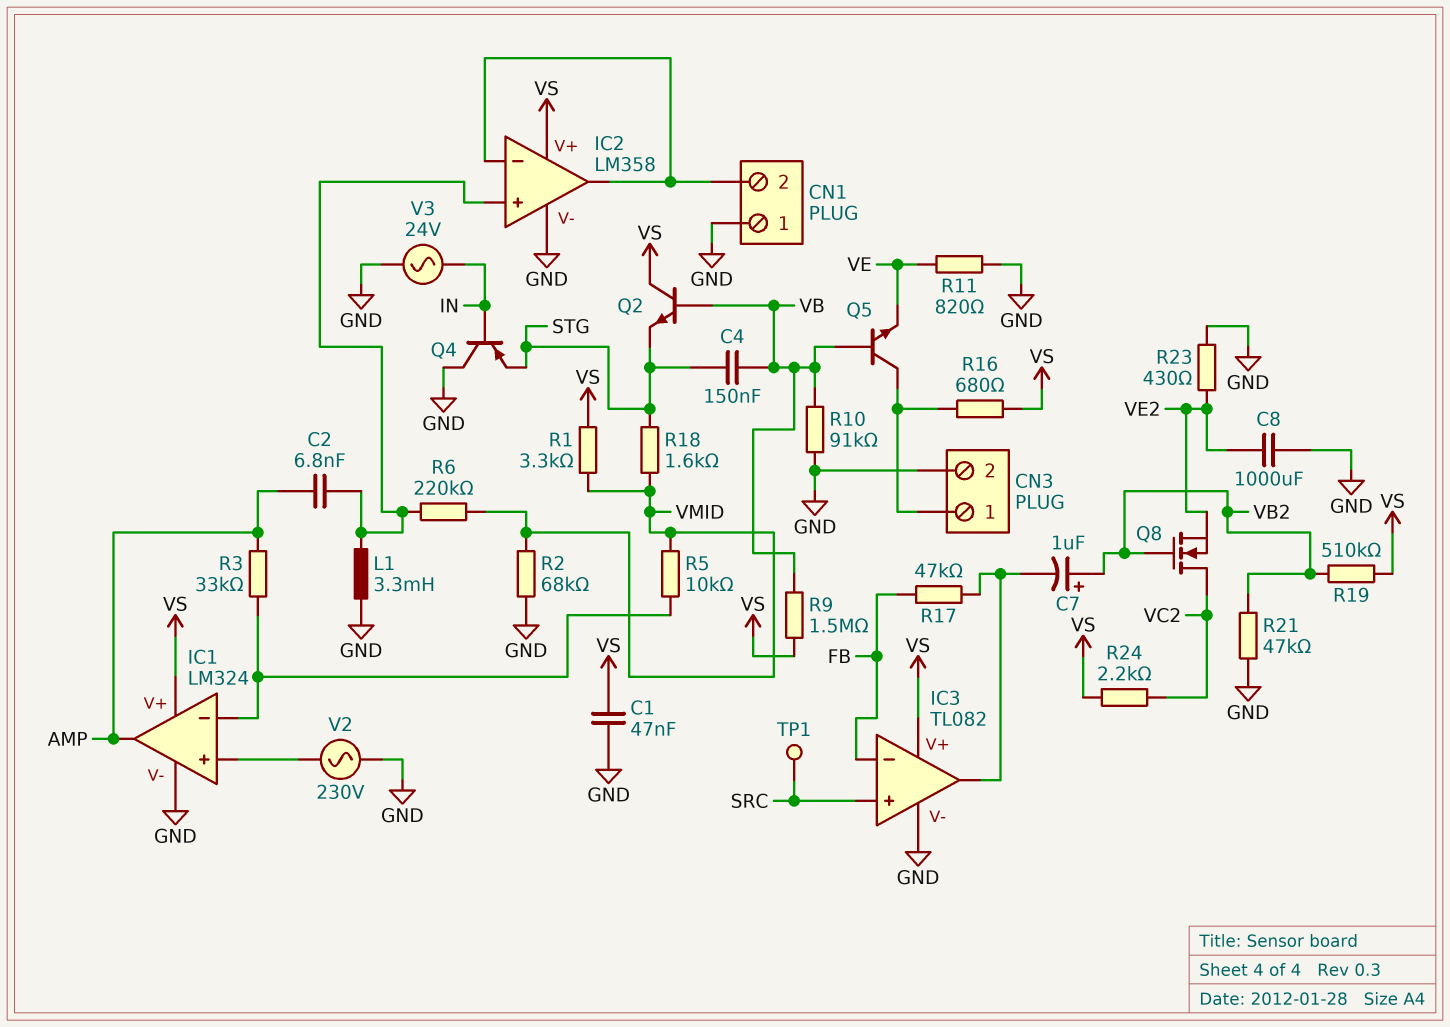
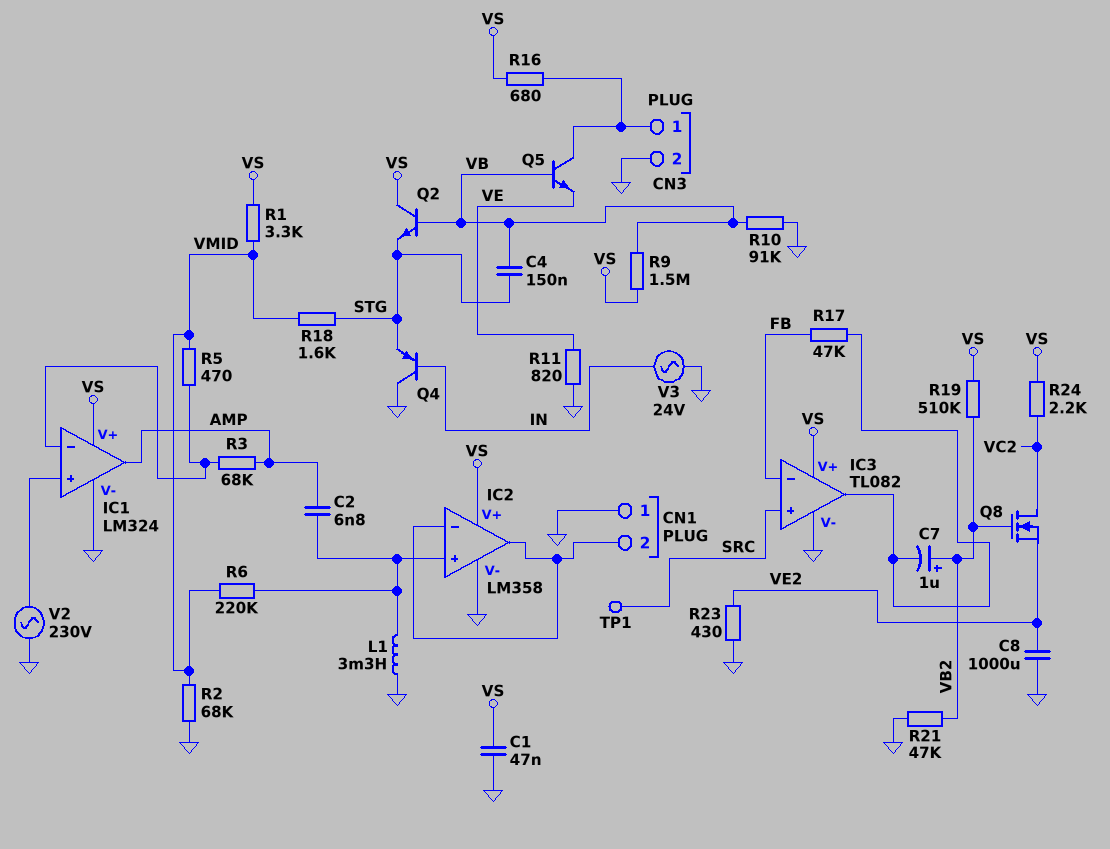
R3: 33k (AMP, IC1/in-) -> 68k (AMP, IC1/in-)
R5: 10k (IC1/in-, VMID) -> 470 (IC1/in-, VMID)

